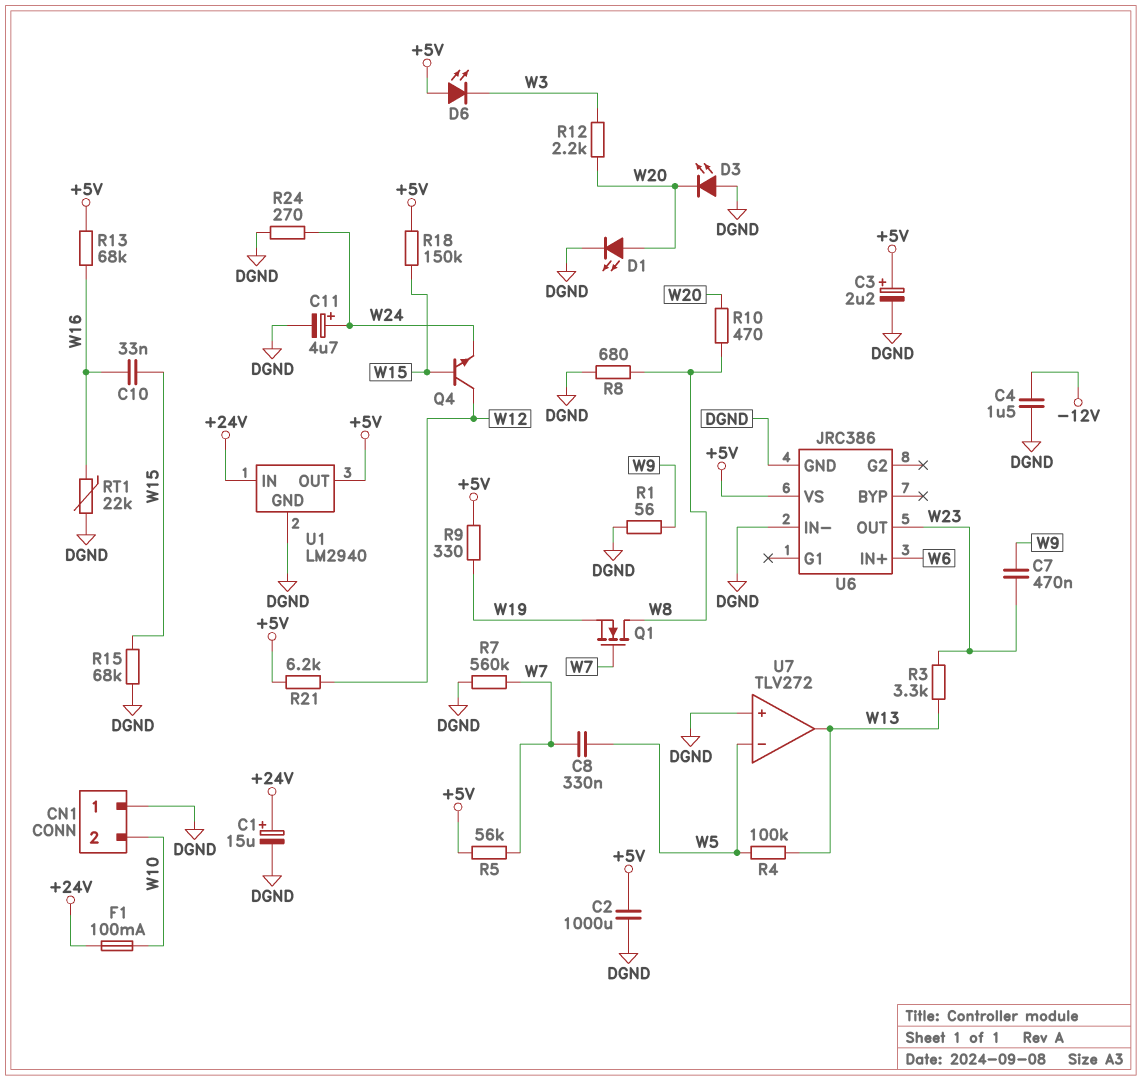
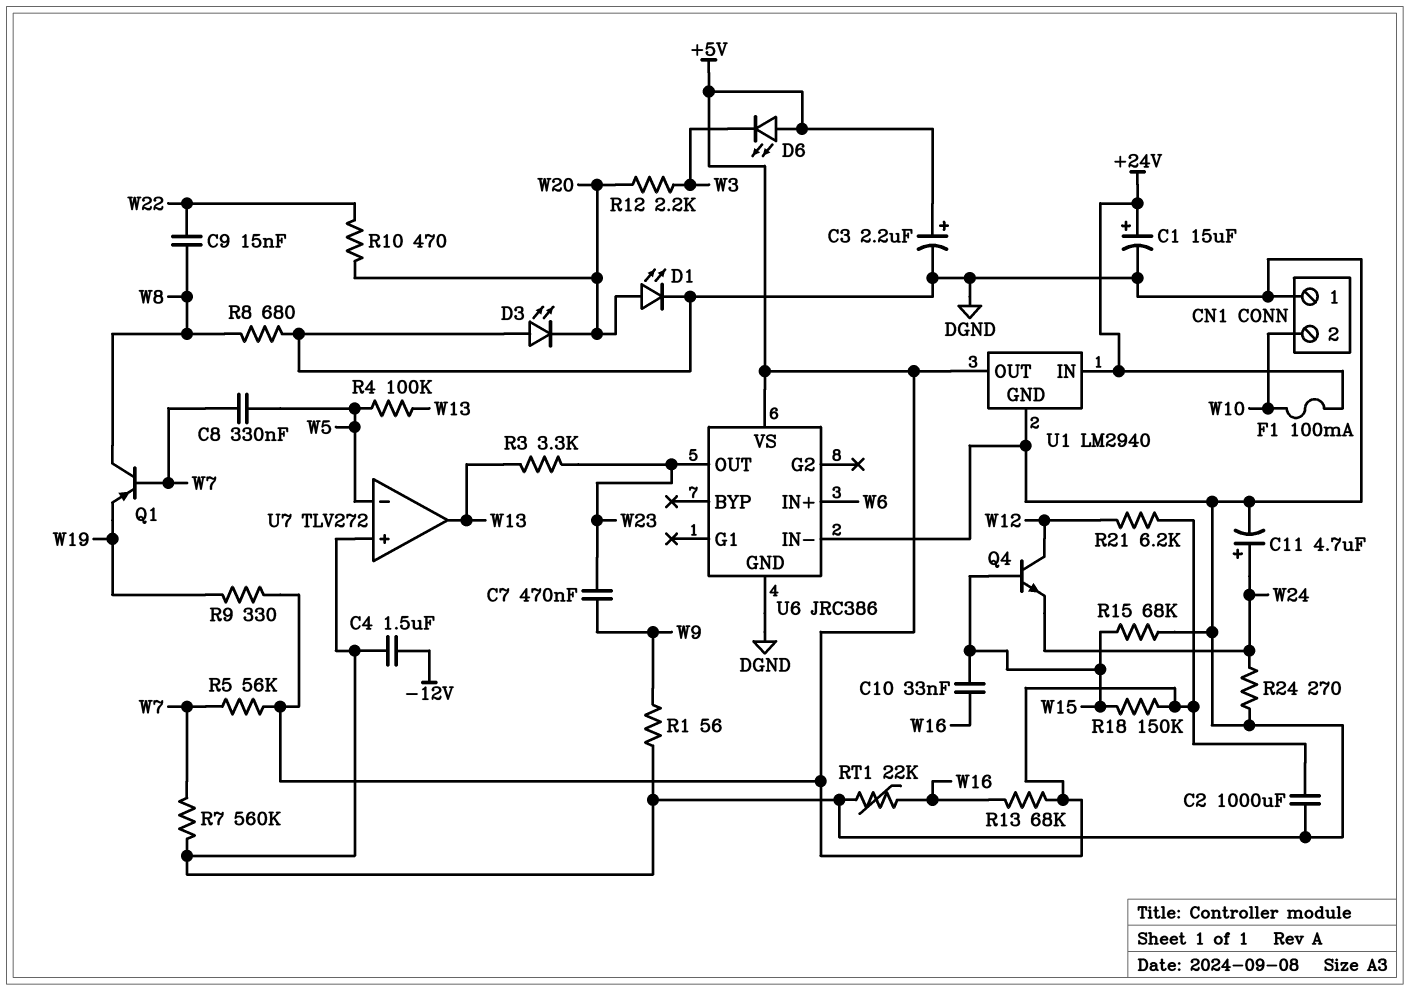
C9: none -> 15nF (W8, W22)
Q1: NMOS (G W7, D W8, S W19) -> PNP (B W7, C W8, E W19)
R10: 470 (W8, W20) -> 470 (W20, W22)

